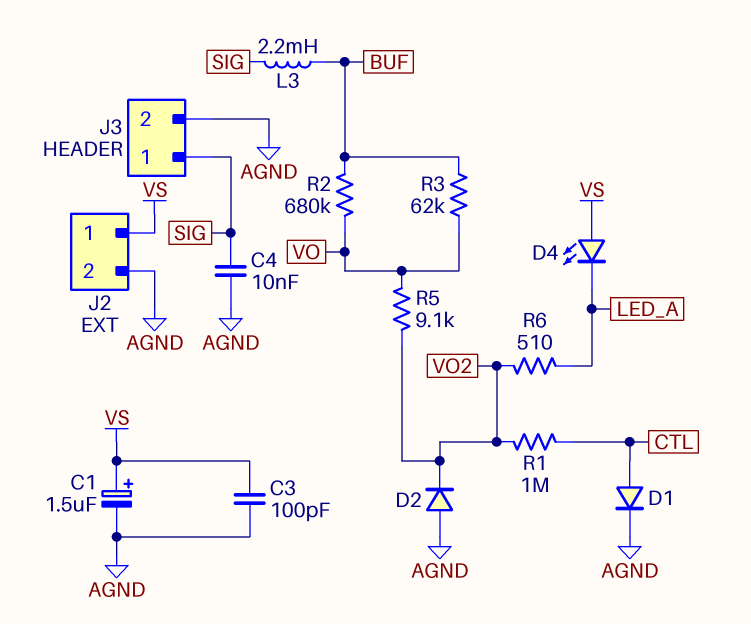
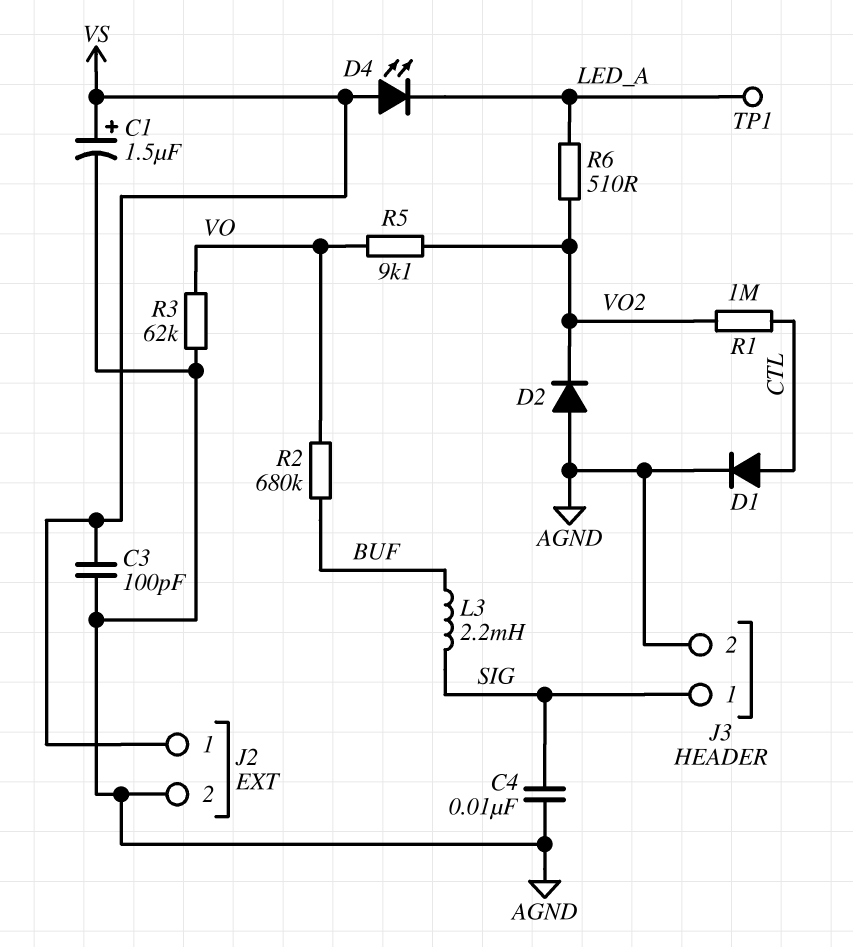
R3: 62k (BUF, VO) -> 62k (AGND, VO)
TP1: none -> test point (LED_A)

